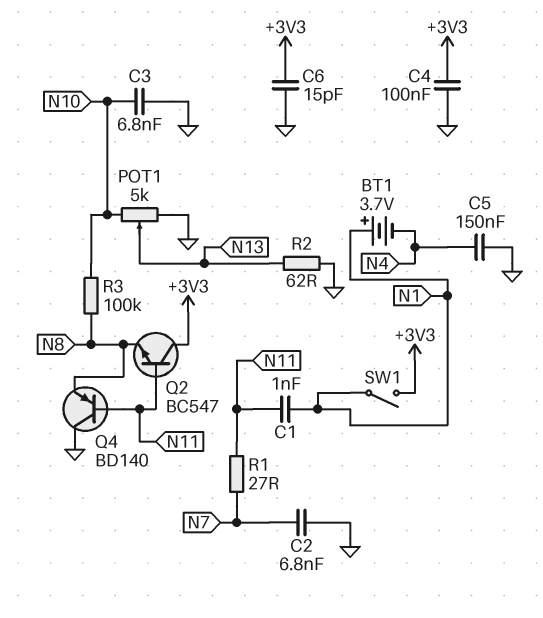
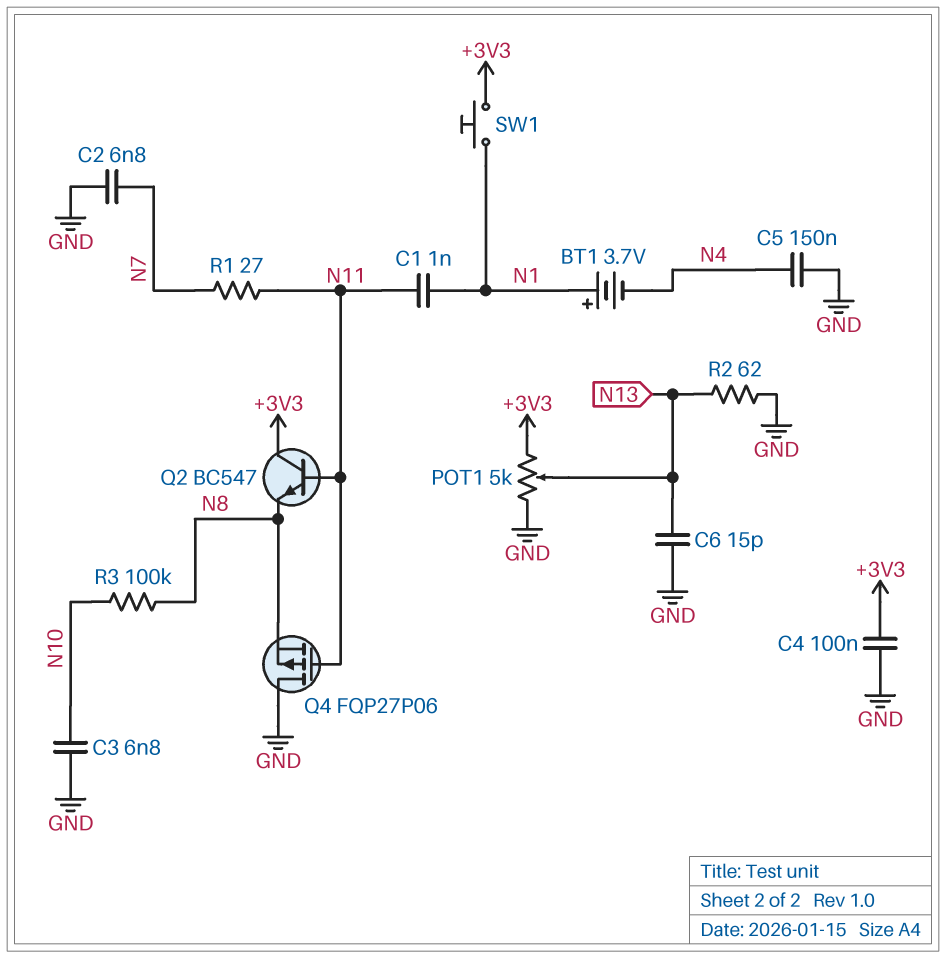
C6: 15pF (+3V3, GND) -> 15pF (GND, N13)
POT1: 5k (GND, N10, wiper N13) -> 5k (+3V3, GND, wiper N13)
Q4: PNP BD140 (B N11, C GND, E N8) -> PMOS FQP27P06 (G N11, D GND, S N8)
SW1: switch (+3V3, N1) -> button (+3V3, N1)

